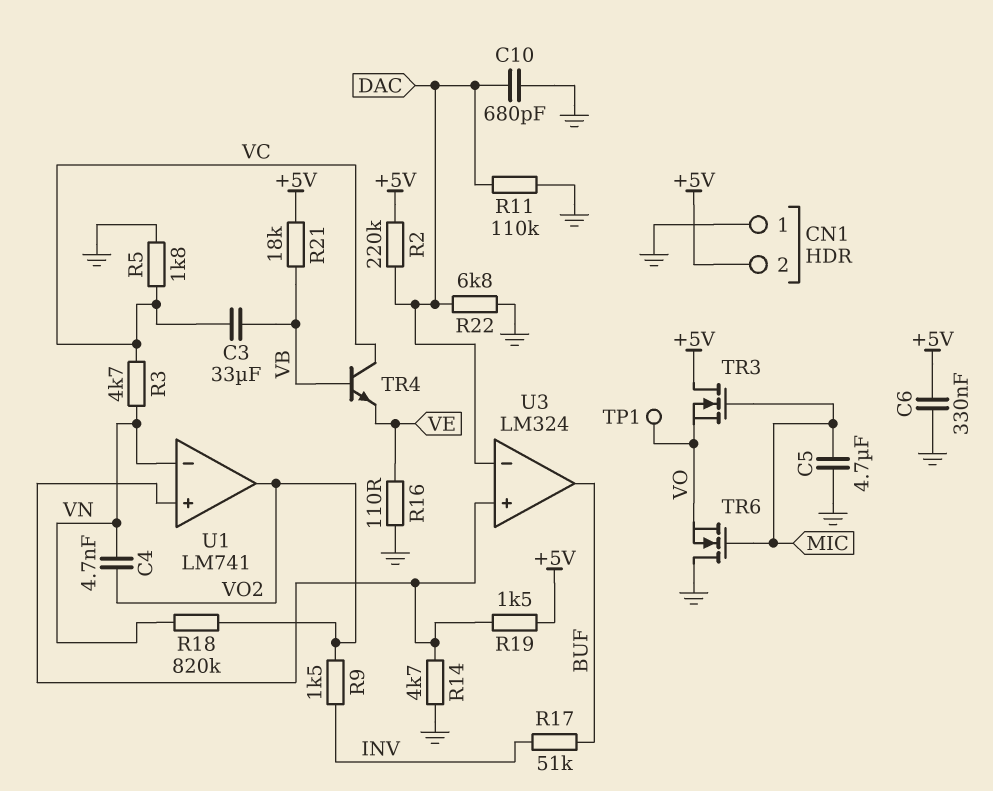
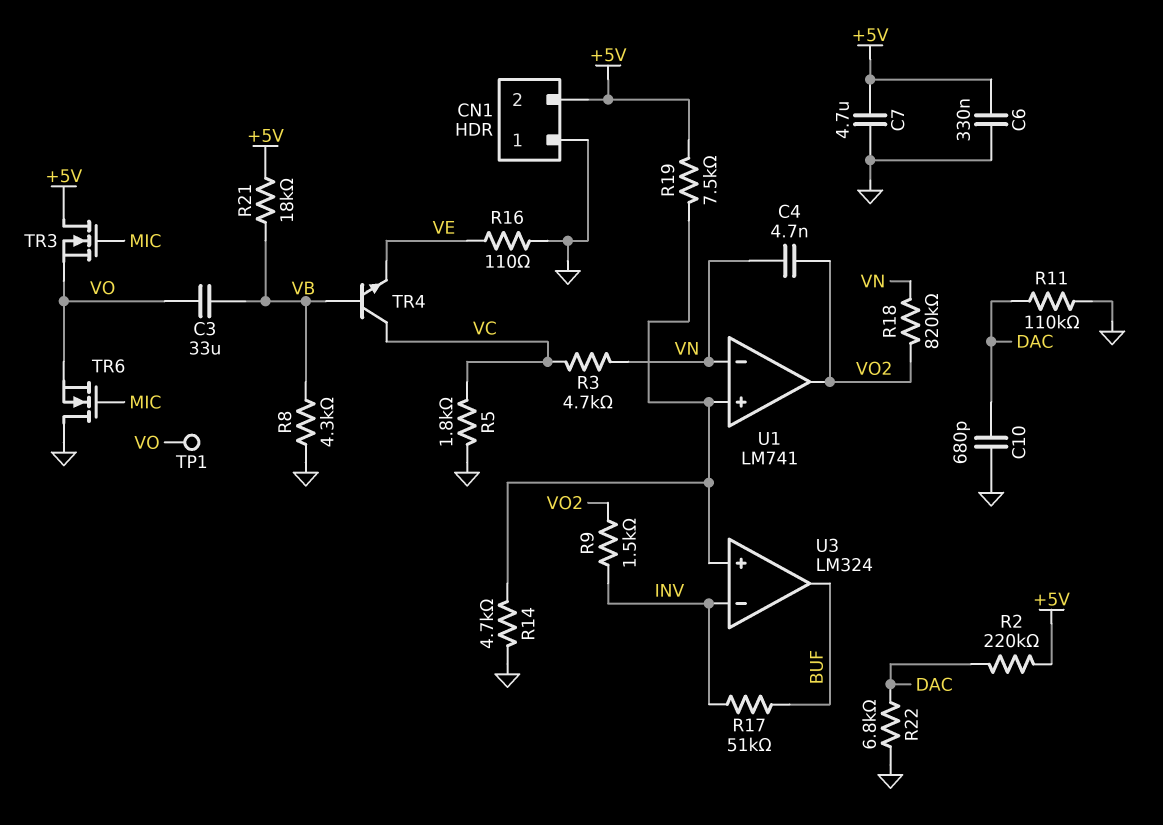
C3: 33uF (VB, VC) -> 33uF (VB, VO)
C5: 4.7uF (GND, MIC) -> none
C7: none -> 4.7uF (+5V, GND)
R8: none -> 4.3k (GND, VB)
R19: 1.5k (+5V, U1/in+) -> 7.5k (+5V, U1/in+)
U3 pin in-: DAC -> INV

